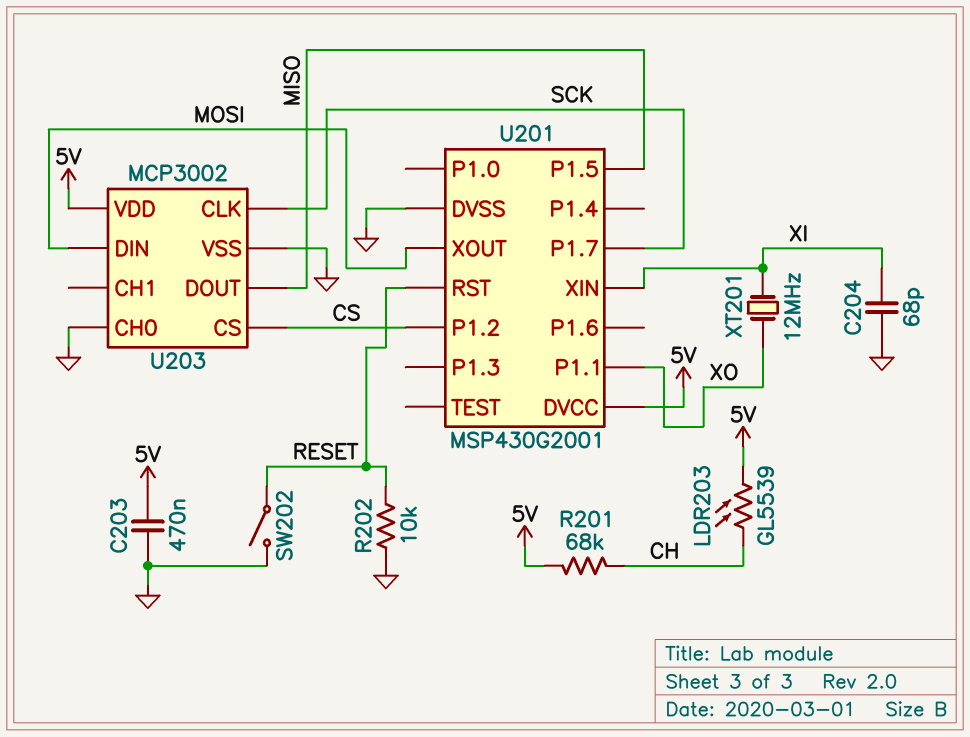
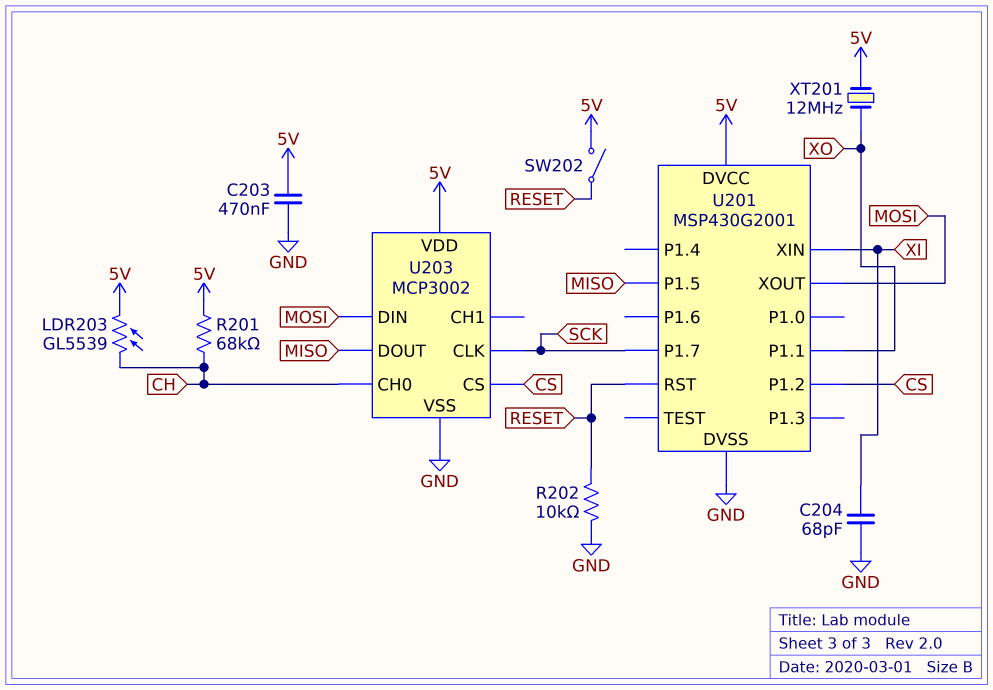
SW202: switch (GND, RESET) -> switch (5V, RESET)
U203 pin CH0: GND -> CH
XT201: 12MHz (XI, XO) -> 12MHz (5V, XO)

